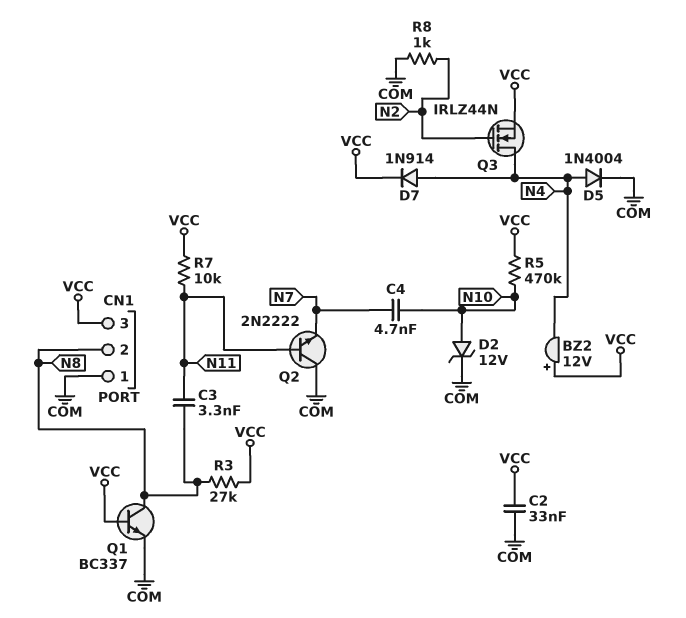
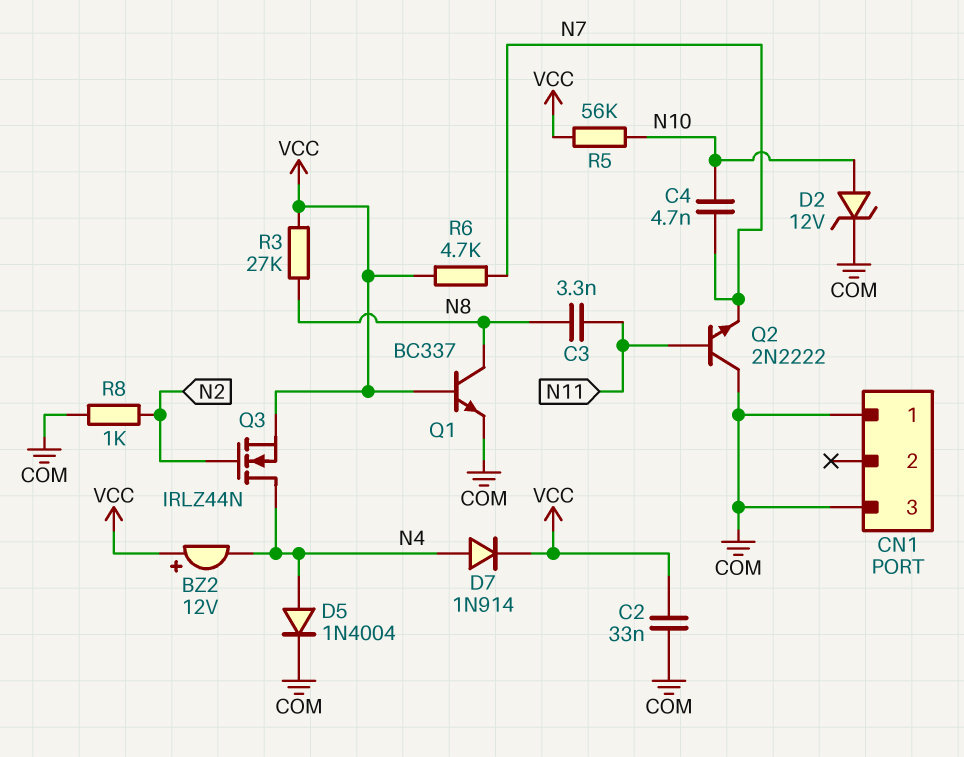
CN1 pin 2: N8 -> none
CN1 pin 3: VCC -> COM
R5: 470k (N10, VCC) -> 56k (N10, VCC)
R6: none -> 4.7k (N7, VCC)
R7: 10k (N11, VCC) -> none

